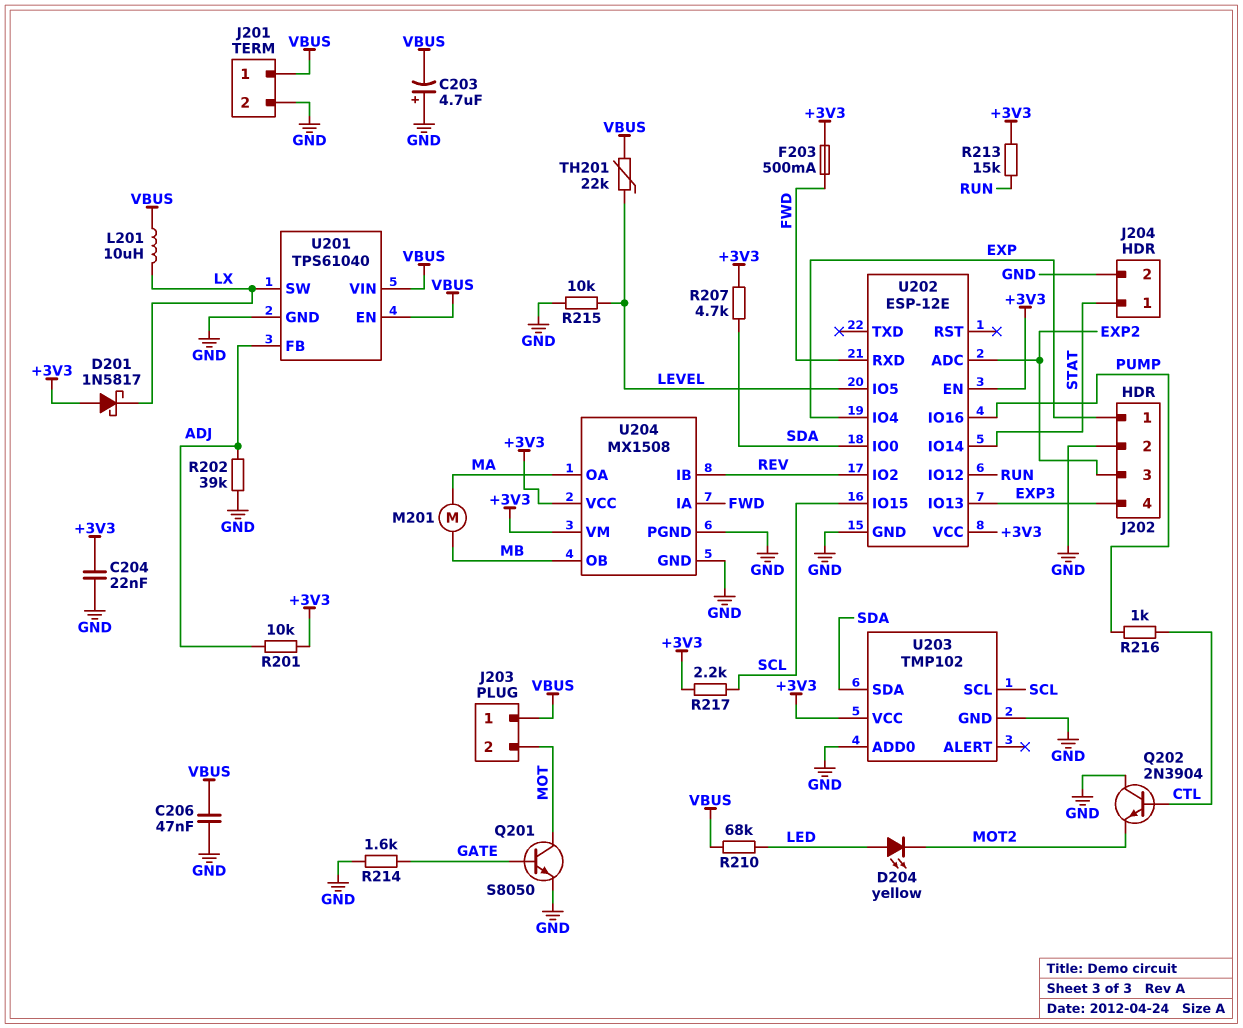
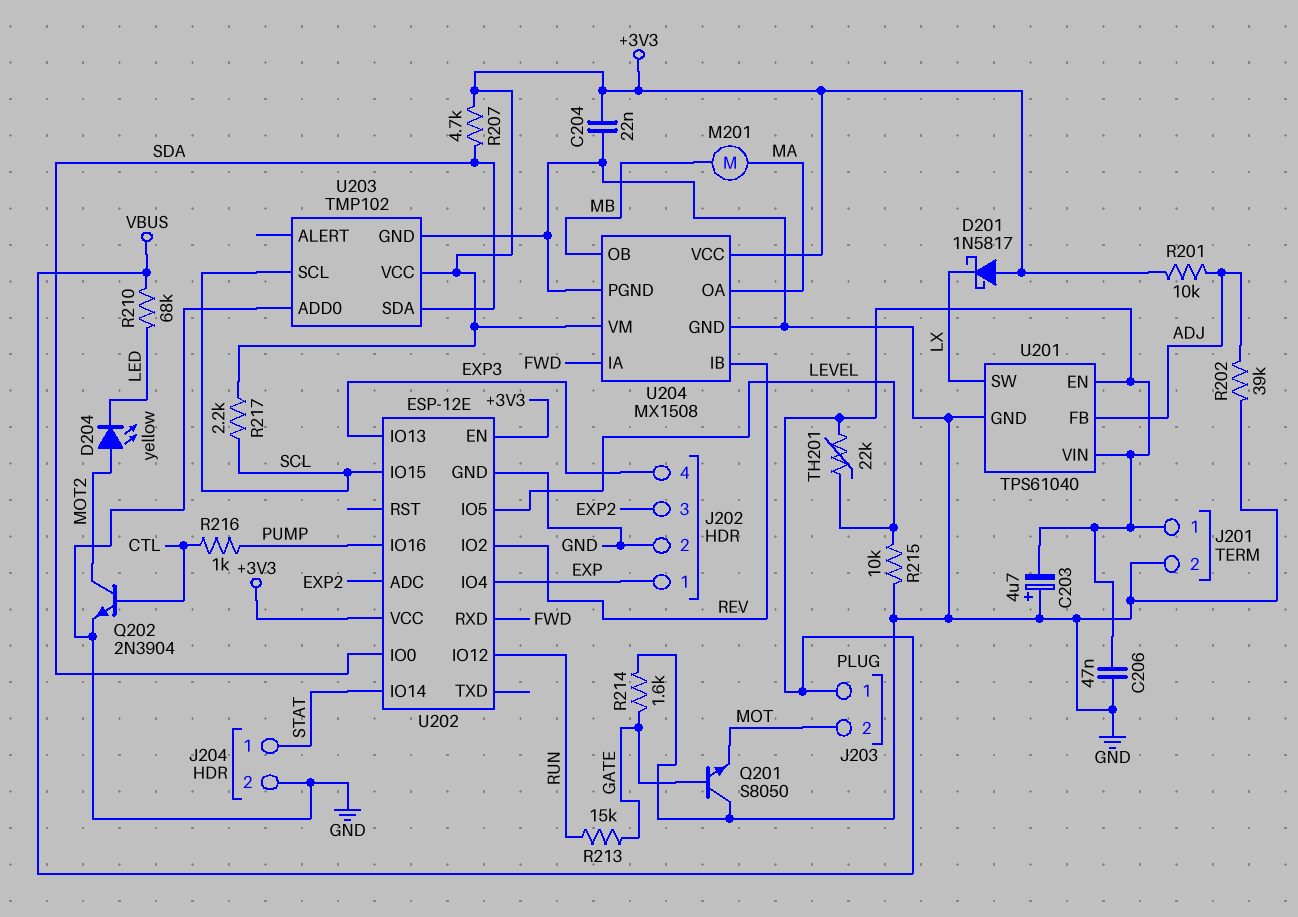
D204: LED yellow (A LED, K MOT2) -> LED yellow (A MOT2, K LED)
F203: 500mA (+3V3, FWD) -> none
L201: 10uH (LX, VBUS) -> none
Q201: NPN S8050 (B GATE, C MOT, E GND) -> NPN S8050 (B GATE, C GND, E MOT)
Q202: NPN 2N3904 (B CTL, C GND, E MOT2) -> NPN 2N3904 (B CTL, C MOT2, E GND)
R213: 15k (+3V3, RUN) -> 15k (GATE, RUN)

